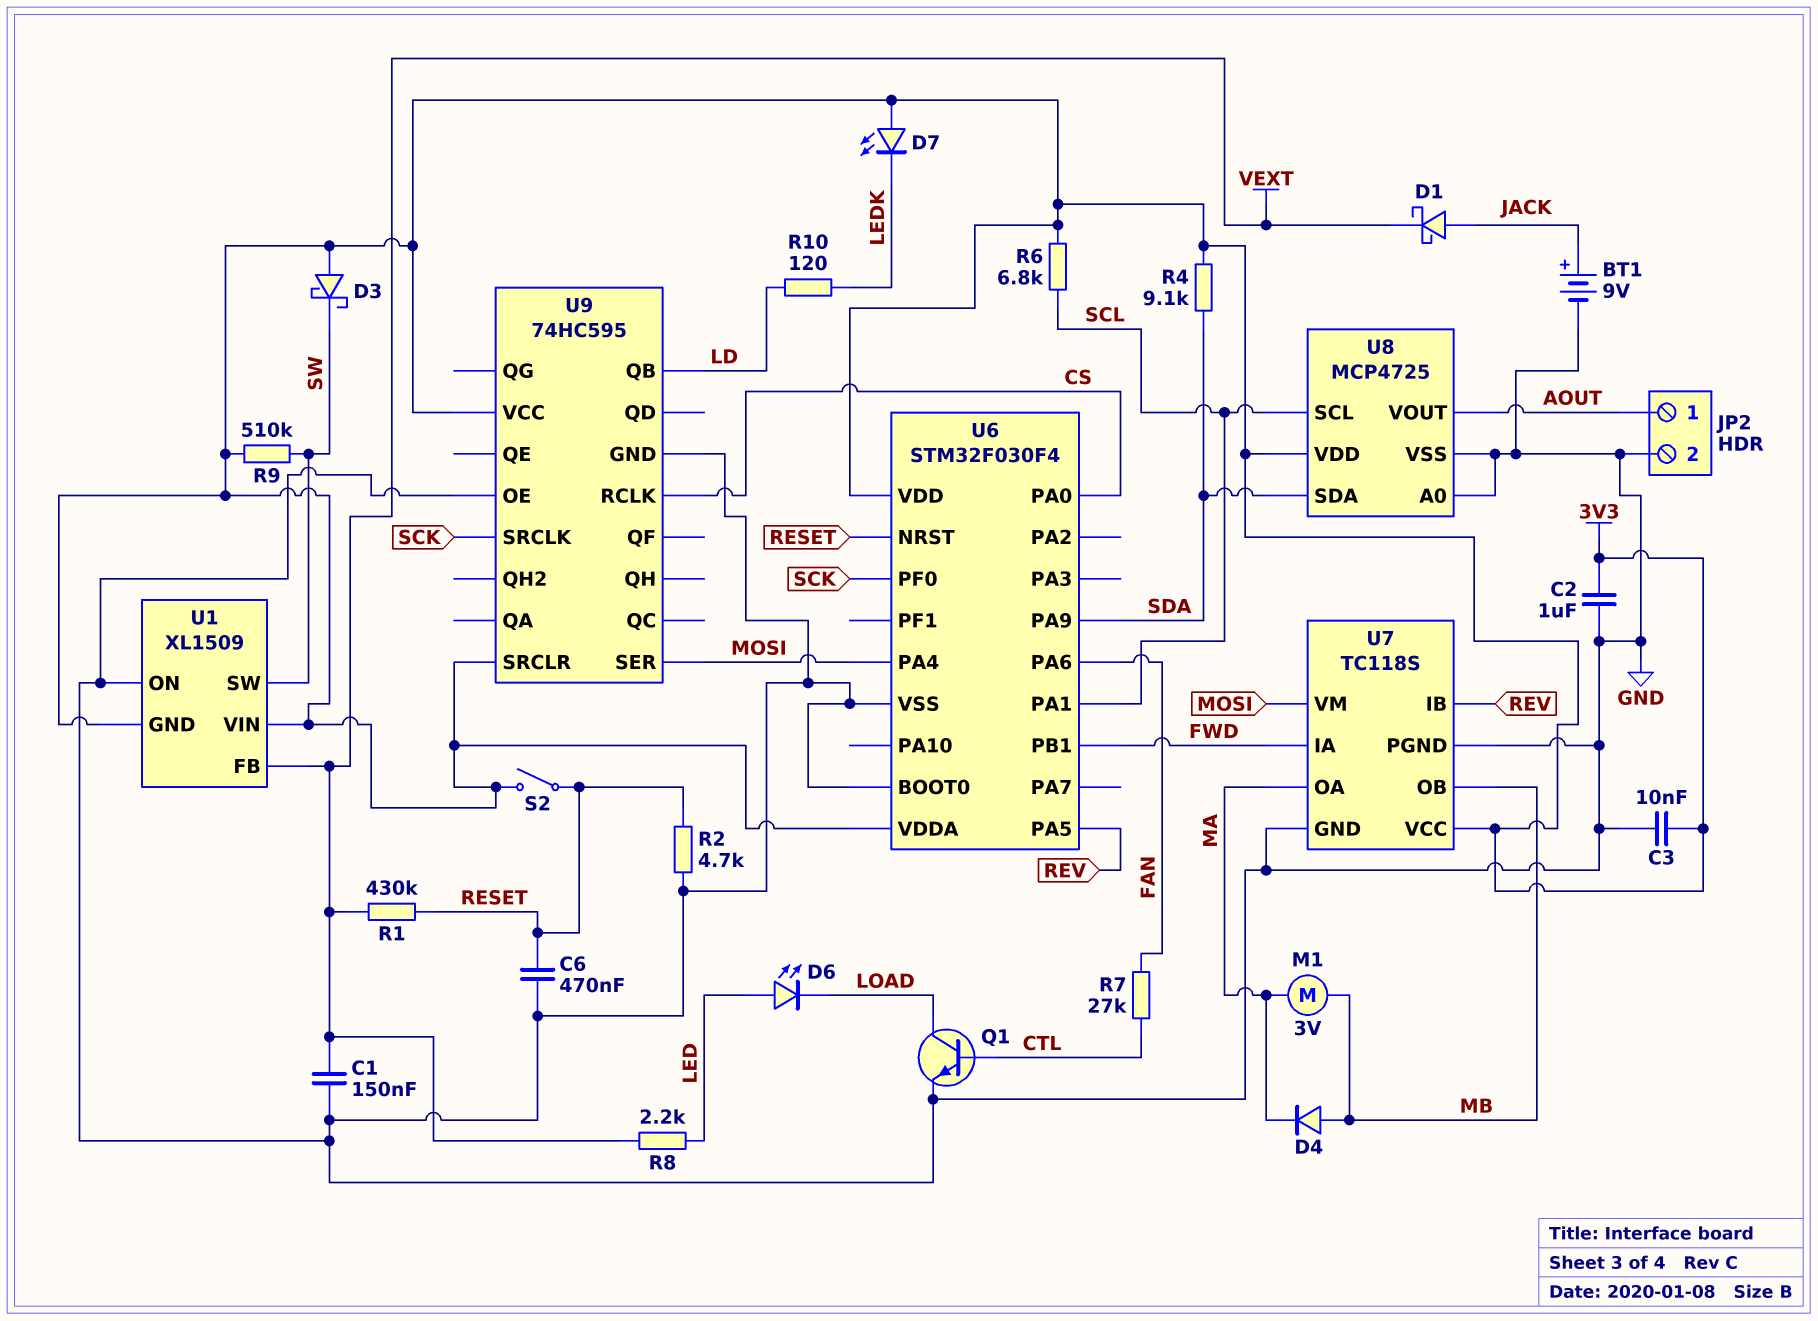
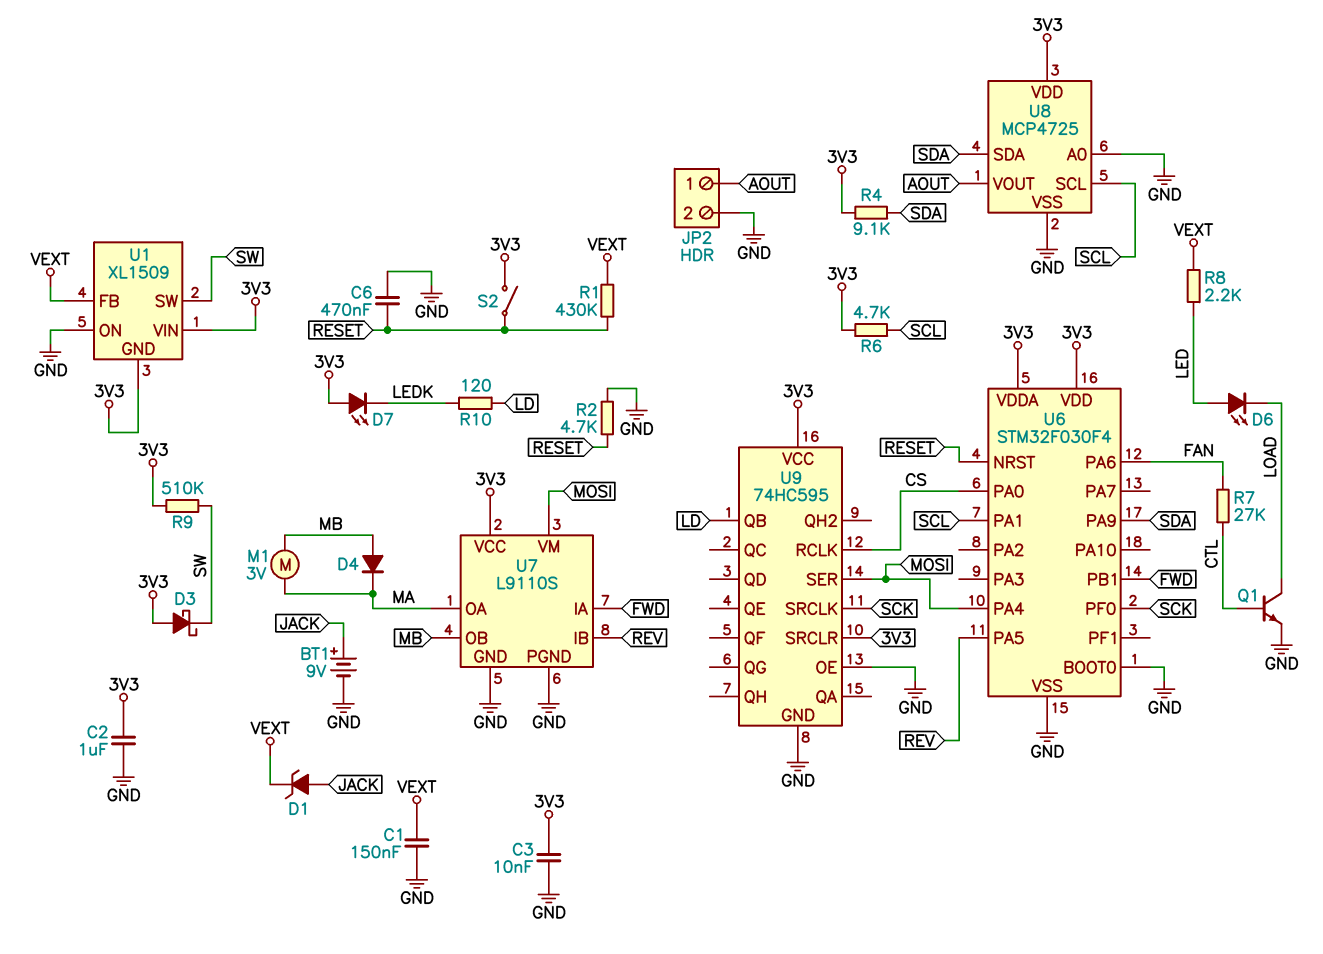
D1: schottky (A JACK, K VEXT) -> zener (A JACK, K VEXT)
R6: 6.8k (3V3, SCL) -> 4.7k (3V3, SCL)
U7: TC118S -> L9110S

